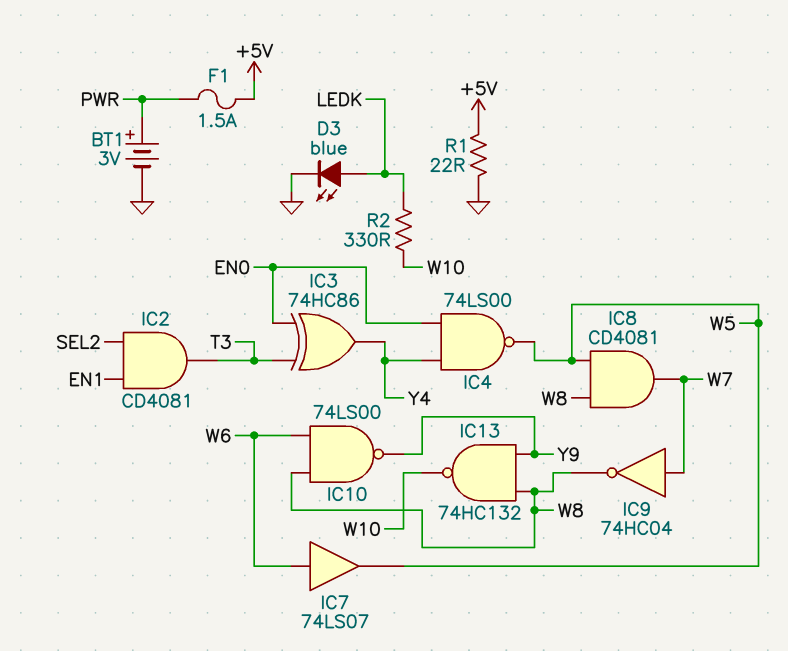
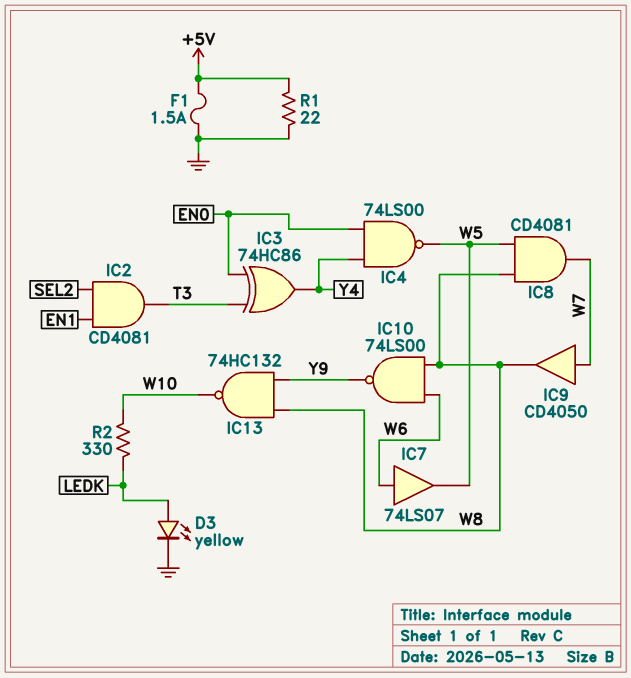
BT1: 3V (plus PWR, minus GND) -> none
D3: LED blue (A LEDK, K GND) -> LED yellow (A LEDK, K GND)
F1: 1.5A (+5V, PWR) -> 1.5A (+5V, GND)
IC9: NOT 74HC04 (in W7, out W8) -> buffer CD4050 (in W7, out W8)

